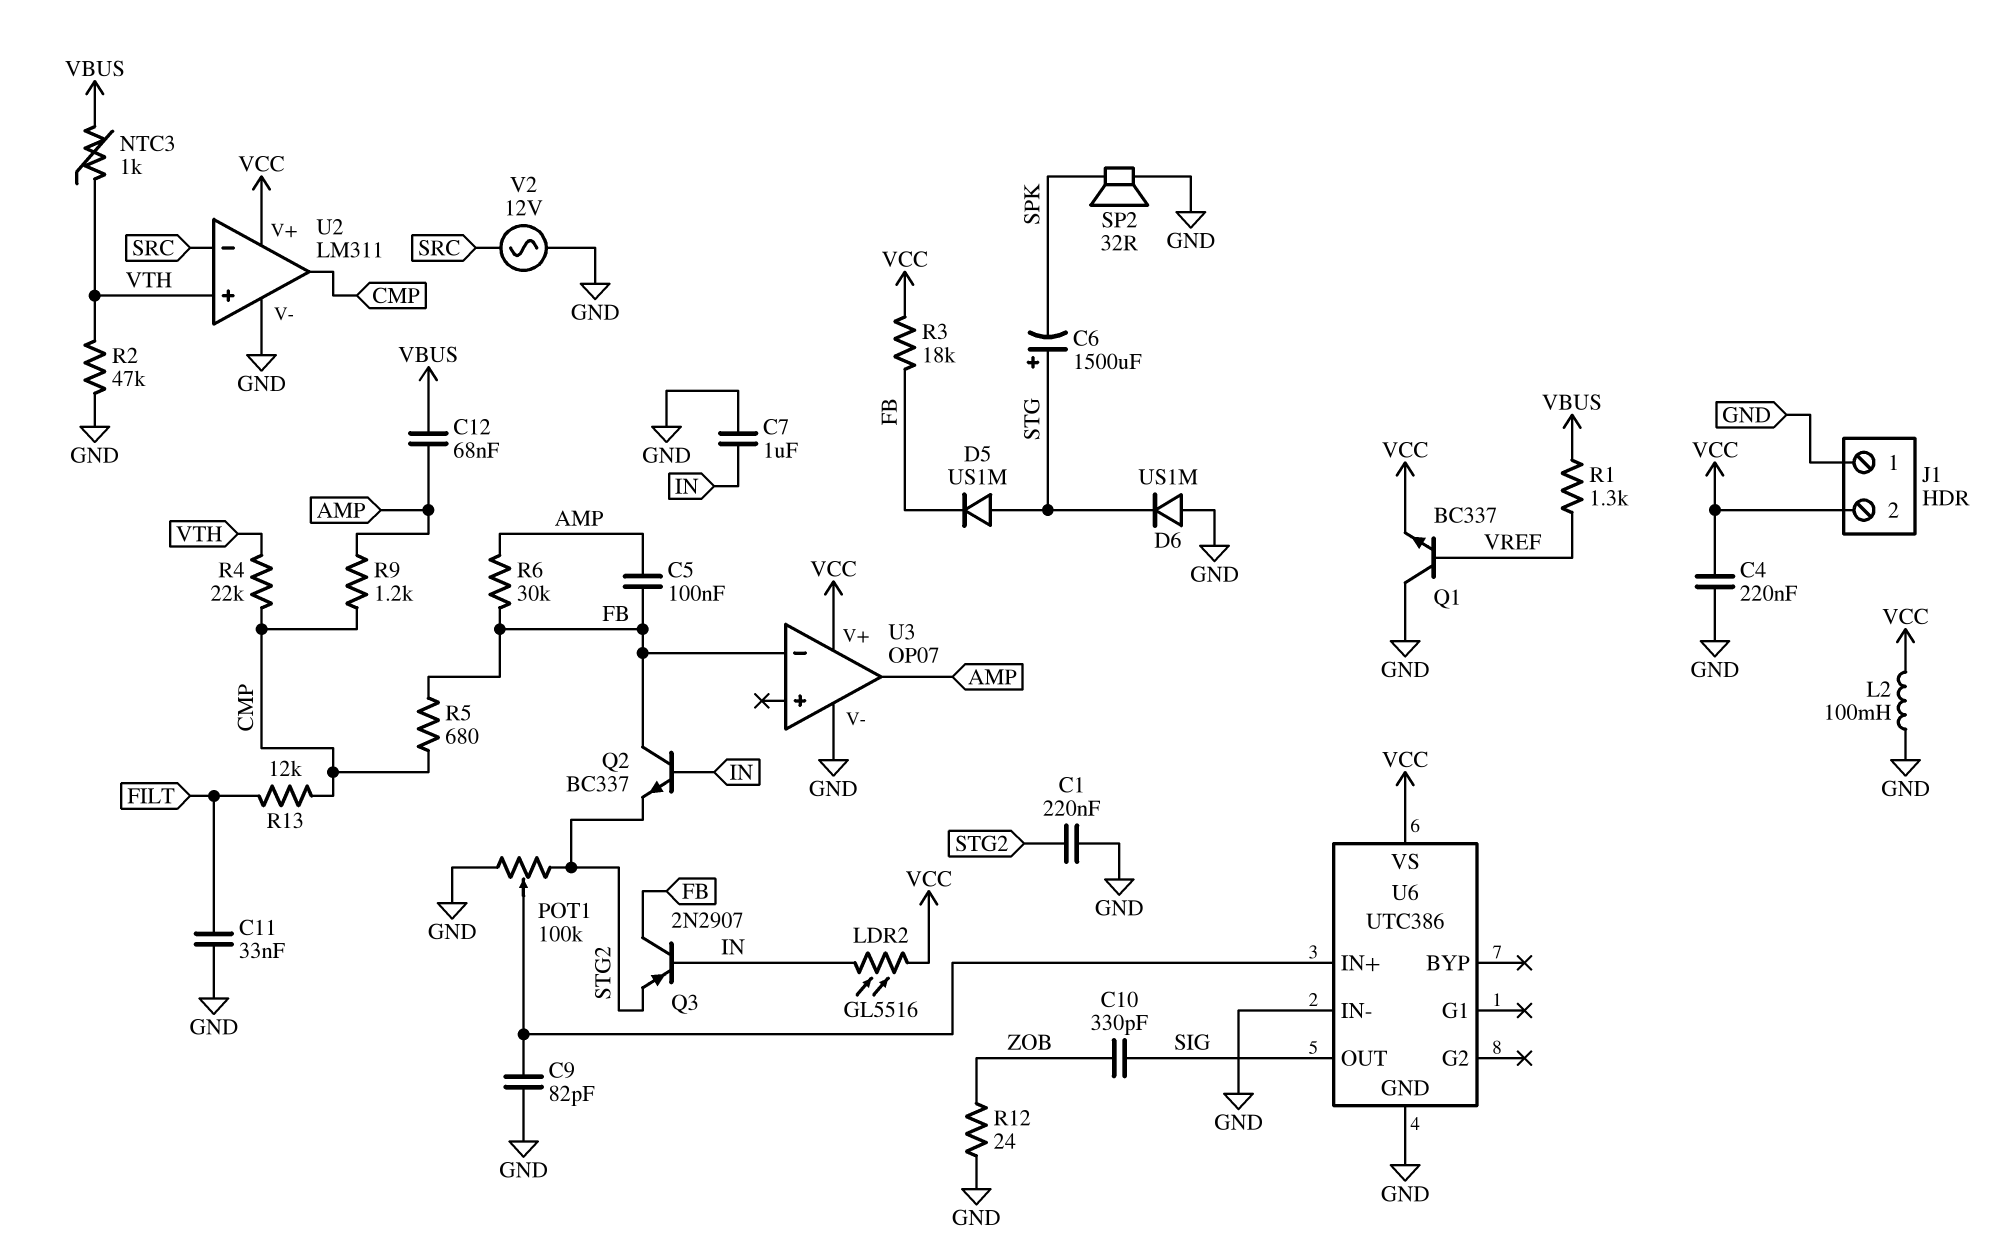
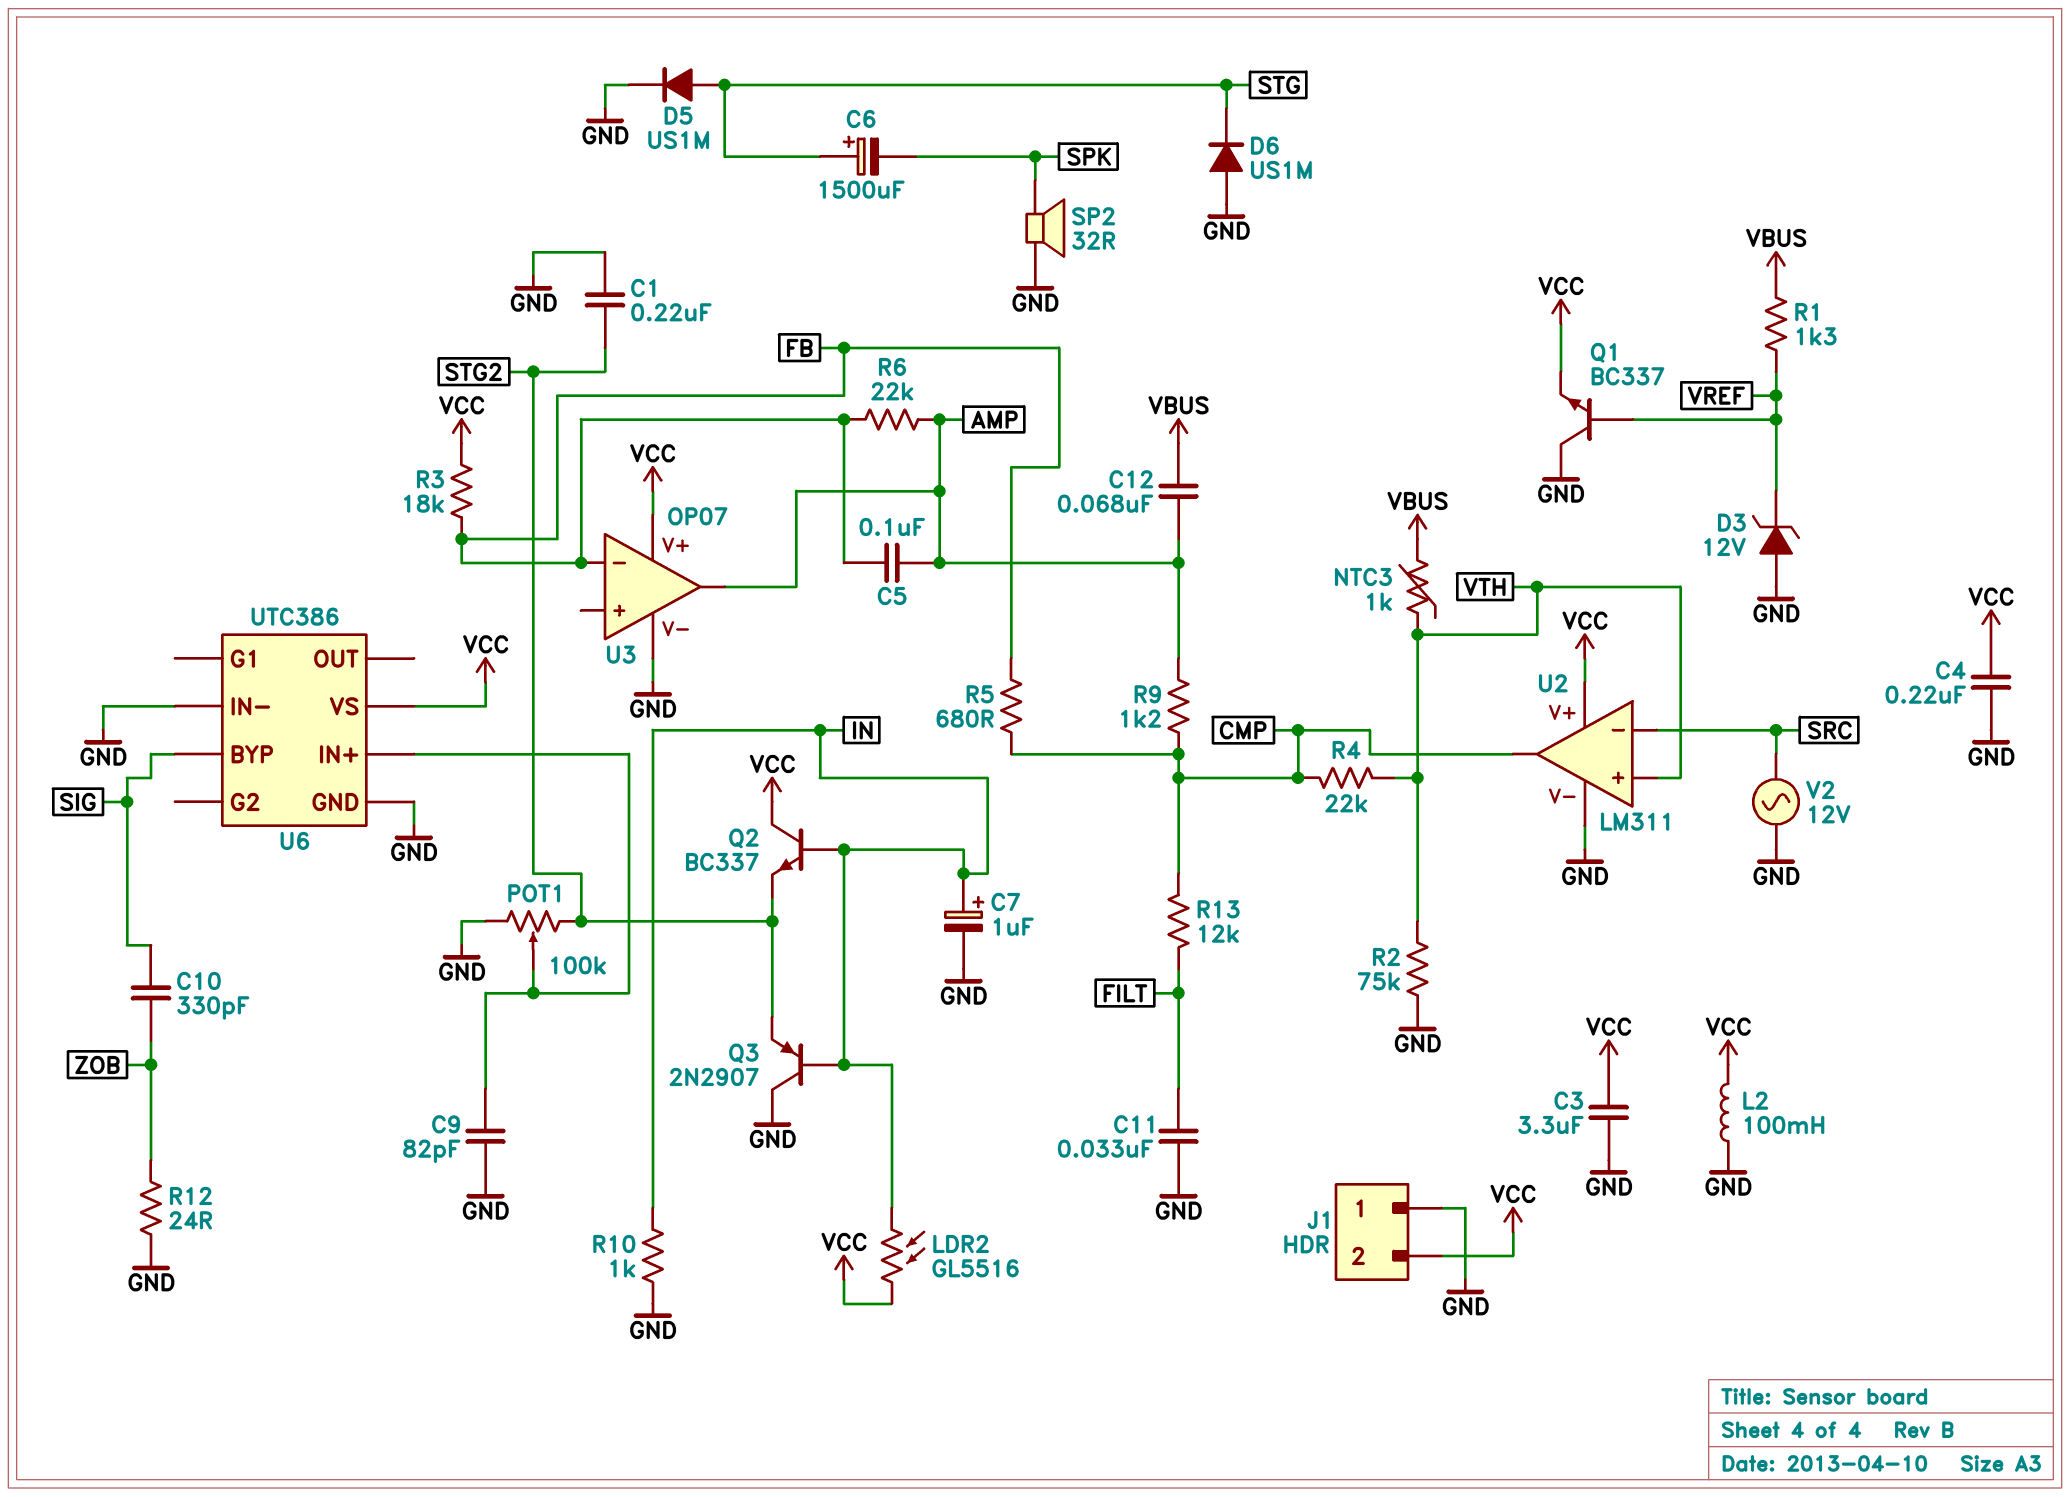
C3: none -> 3.3uF (GND, VCC)
C7: 1uF (GND, IN) -> 1uF (plus IN, minus GND)
D3: none -> zener 12V (A GND, K VREF)
D5: diode US1M (A STG, K FB) -> diode US1M (A STG, K GND)
Q2: NPN BC337 (B IN, C FB, E STG2) -> NPN BC337 (B IN, C VCC, E STG2)
Q3: PNP 2N2907 (B IN, C FB, E STG2) -> PNP 2N2907 (B IN, C GND, E STG2)
R2: 47k (GND, VTH) -> 75k (GND, VTH)
R6: 30k (AMP, FB) -> 22k (AMP, FB)
R10: none -> 1k (GND, IN)
U6 pin BYP: none -> SIG
U6 pin OUT: SIG -> none

